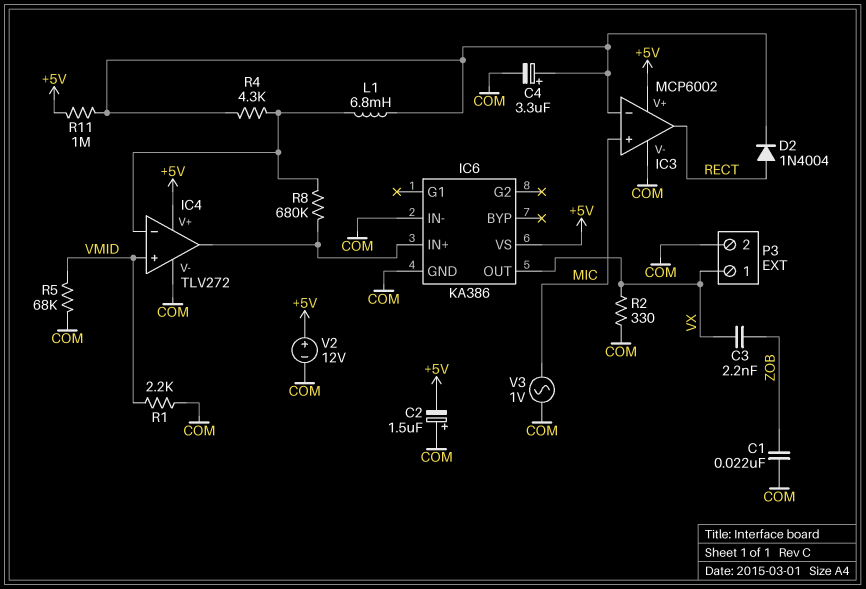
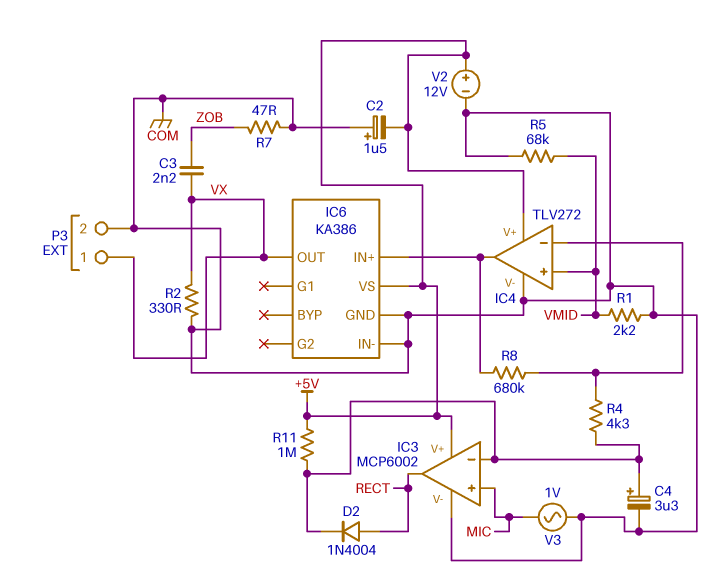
C1: 22nF (COM, ZOB) -> none
L1: 6.8mH (IC3/in-, IC4/in-) -> none
R7: none -> 47 (COM, ZOB)

